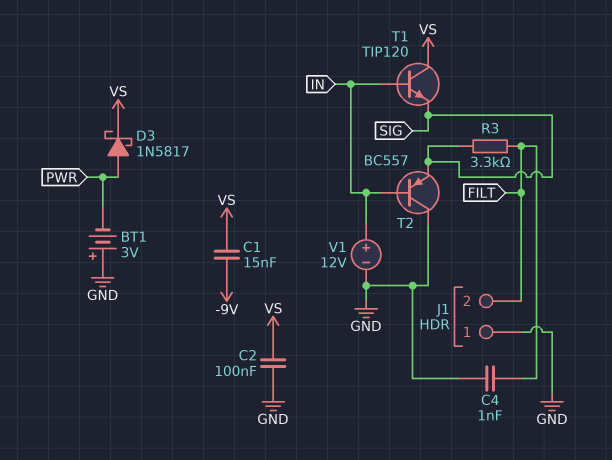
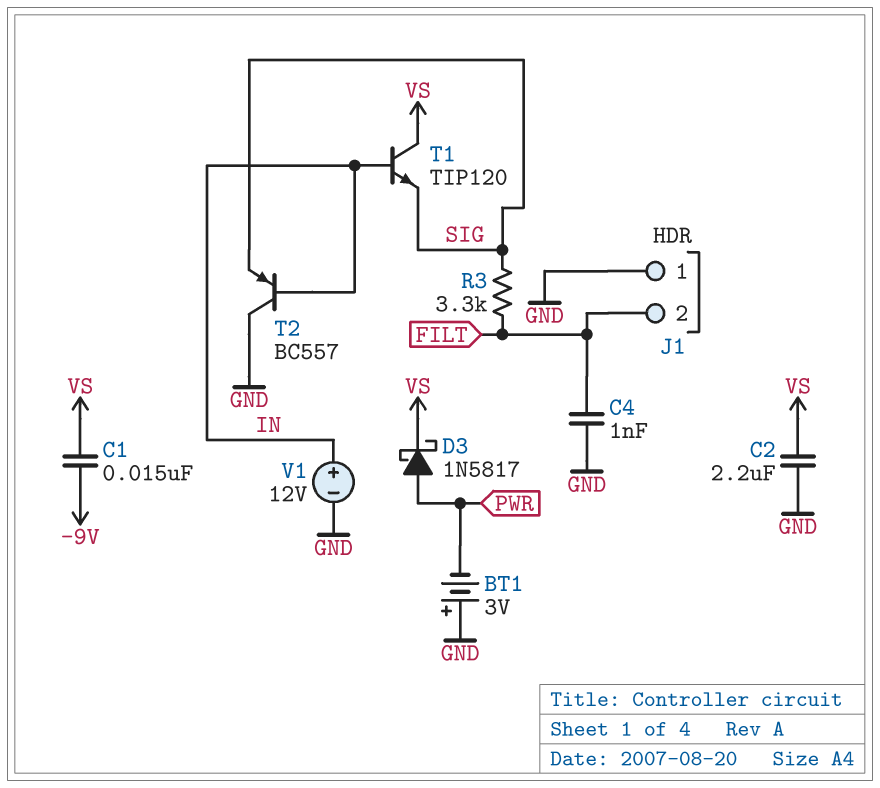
C2: 100nF (GND, VS) -> 2.2uF (GND, VS)

